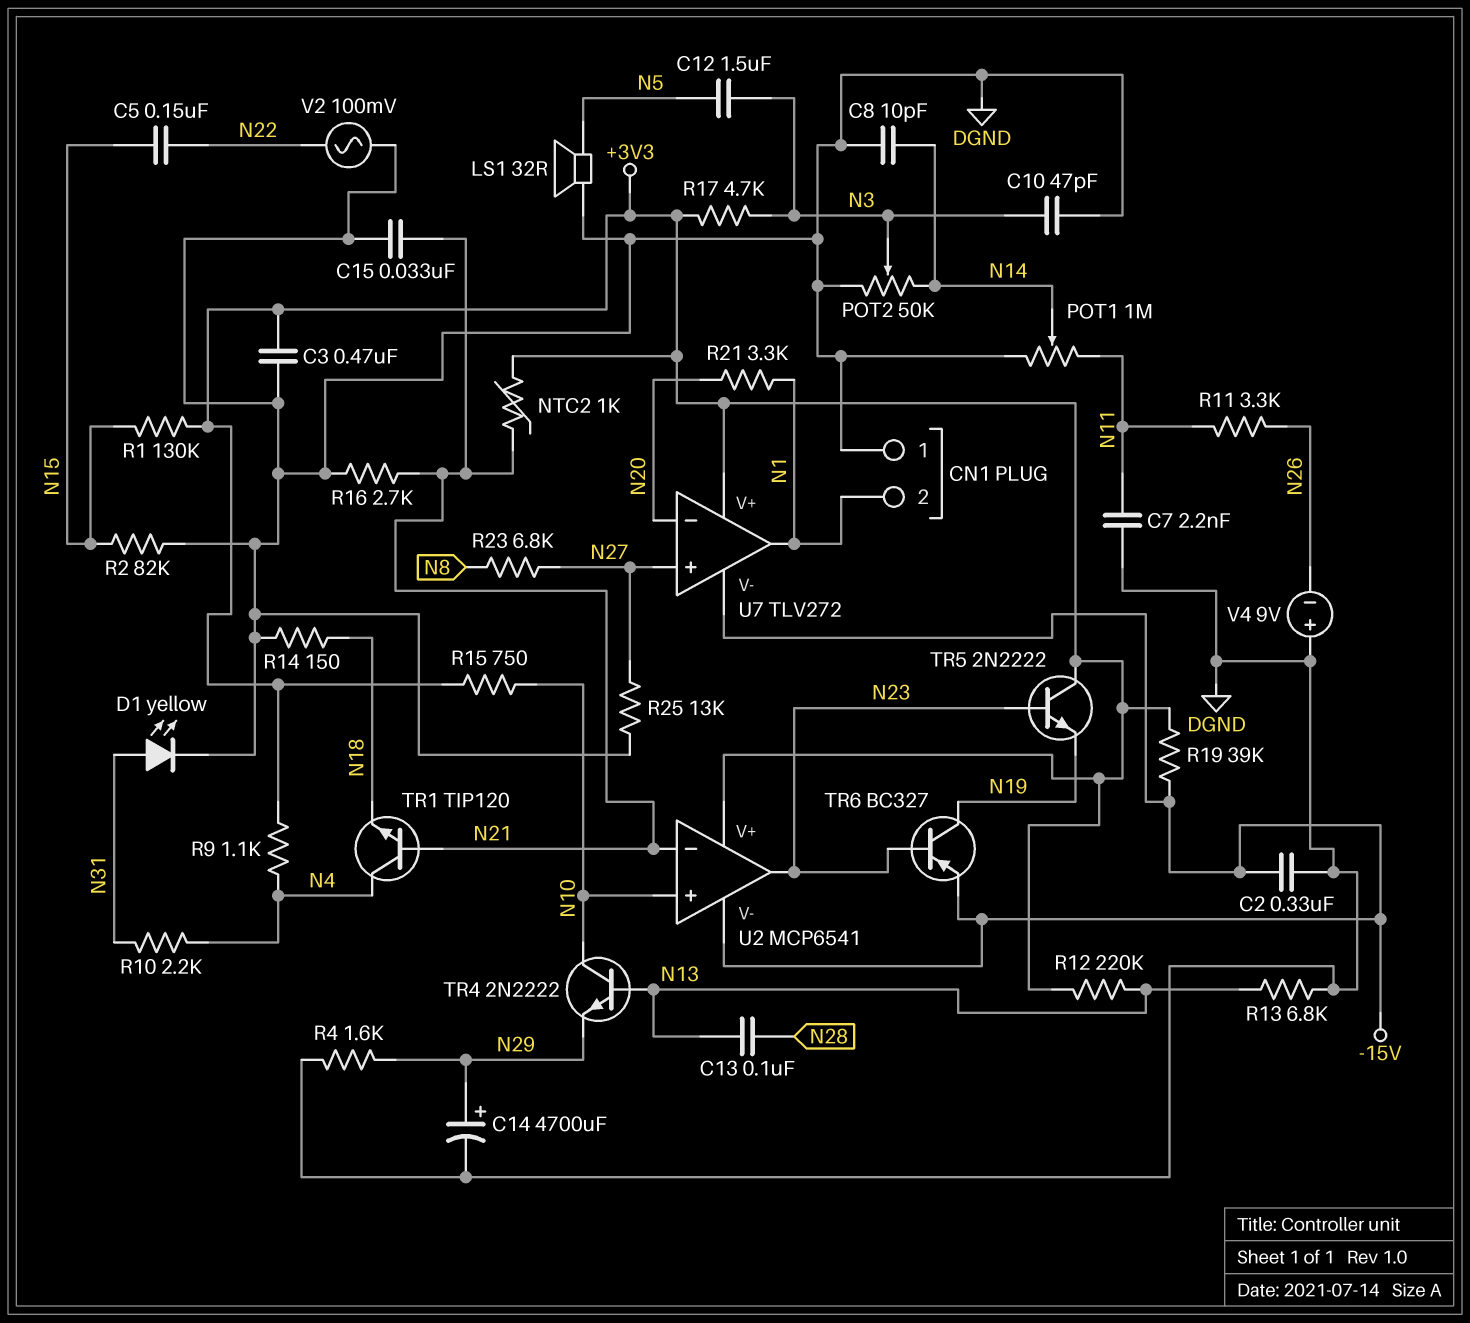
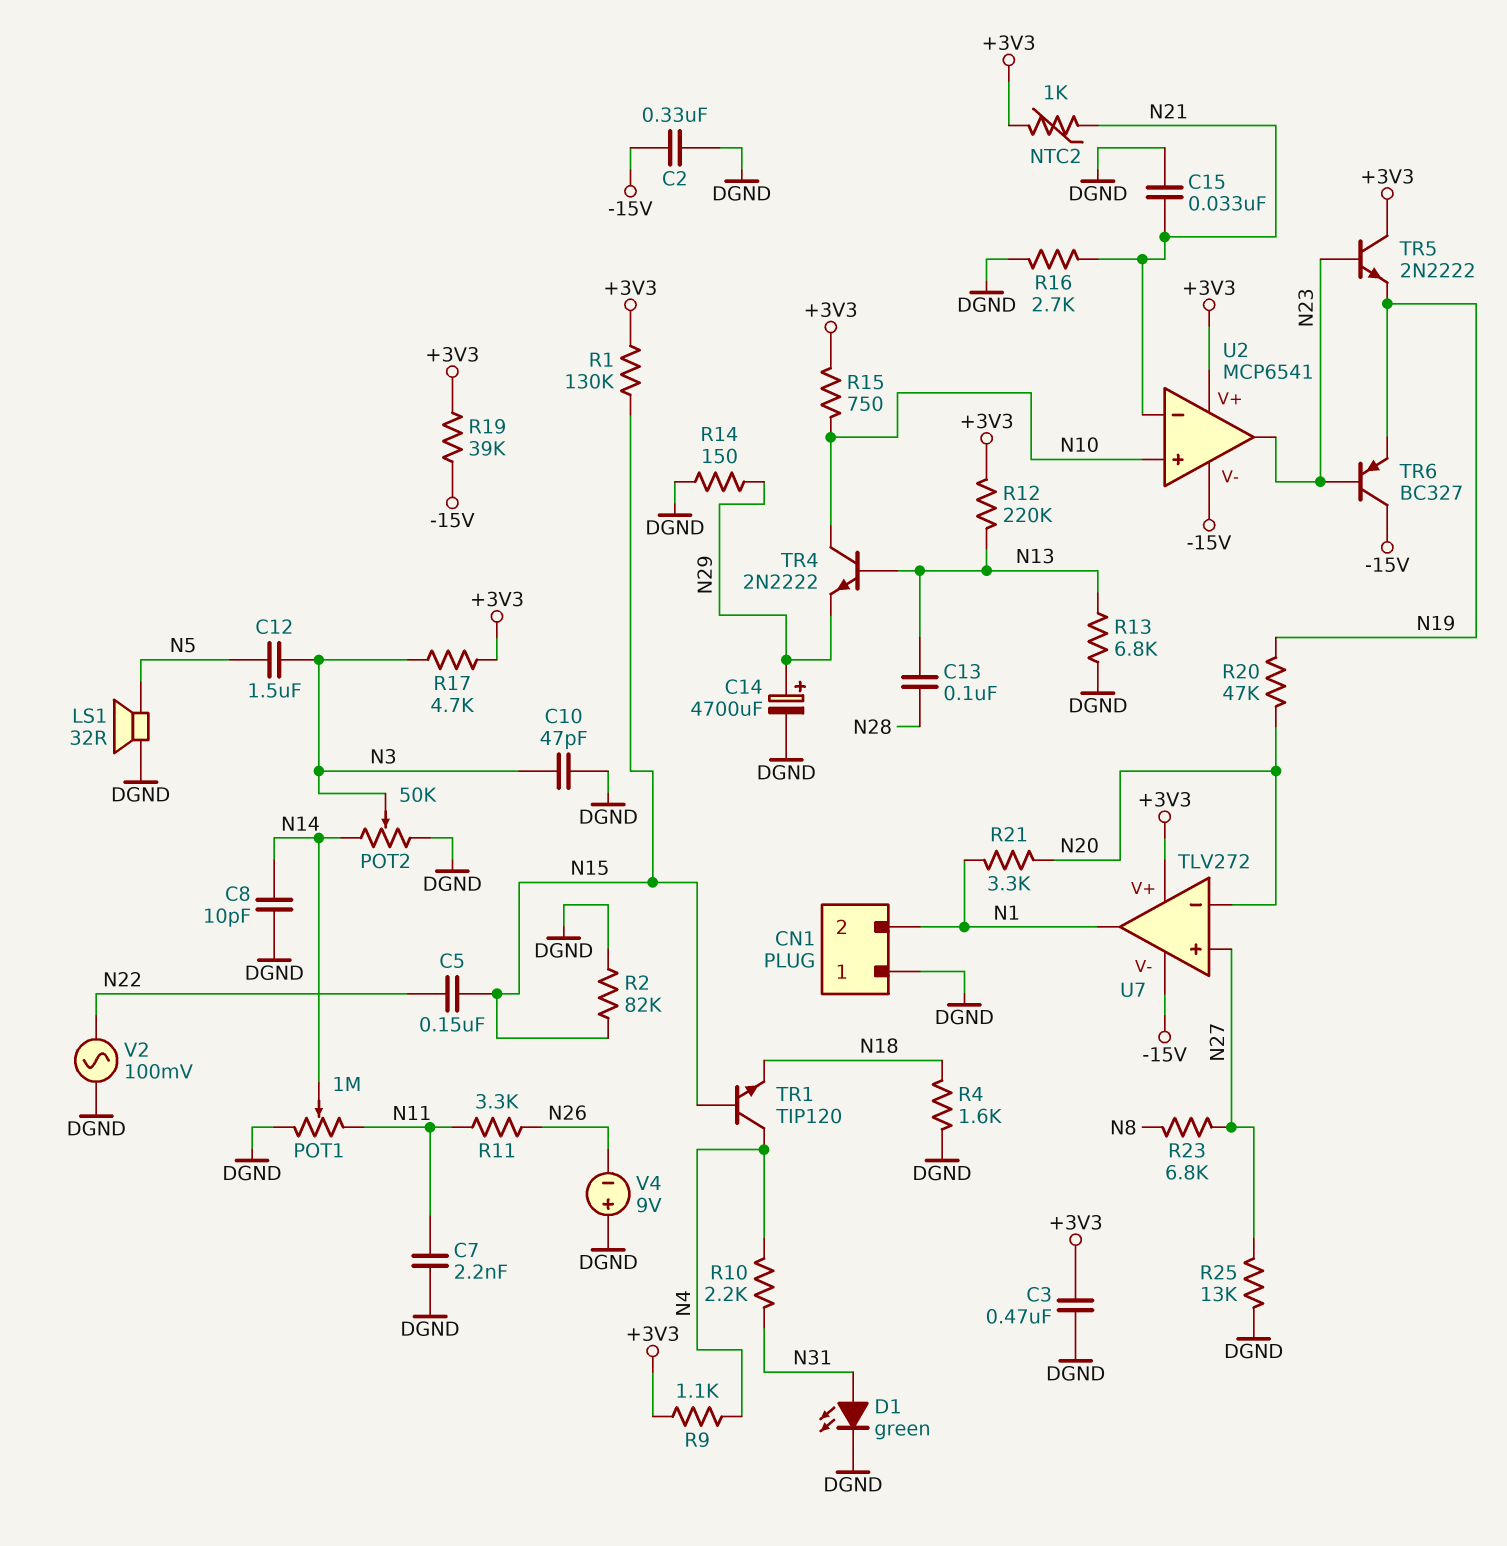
D1: LED yellow (A N31, K DGND) -> LED green (A N31, K DGND)
R4: 1.6k (DGND, N29) -> 1.6k (DGND, N18)
R14: 150 (DGND, N18) -> 150 (DGND, N29)
R20: none -> 47k (N19, N20)
TR1: NPN TIP120 (B N21, C N4, E N18) -> NPN TIP120 (B N15, C N4, E N18)
TR6: PNP BC327 (B N23, C N19, E -15V) -> PNP BC327 (B N23, C -15V, E N19)

